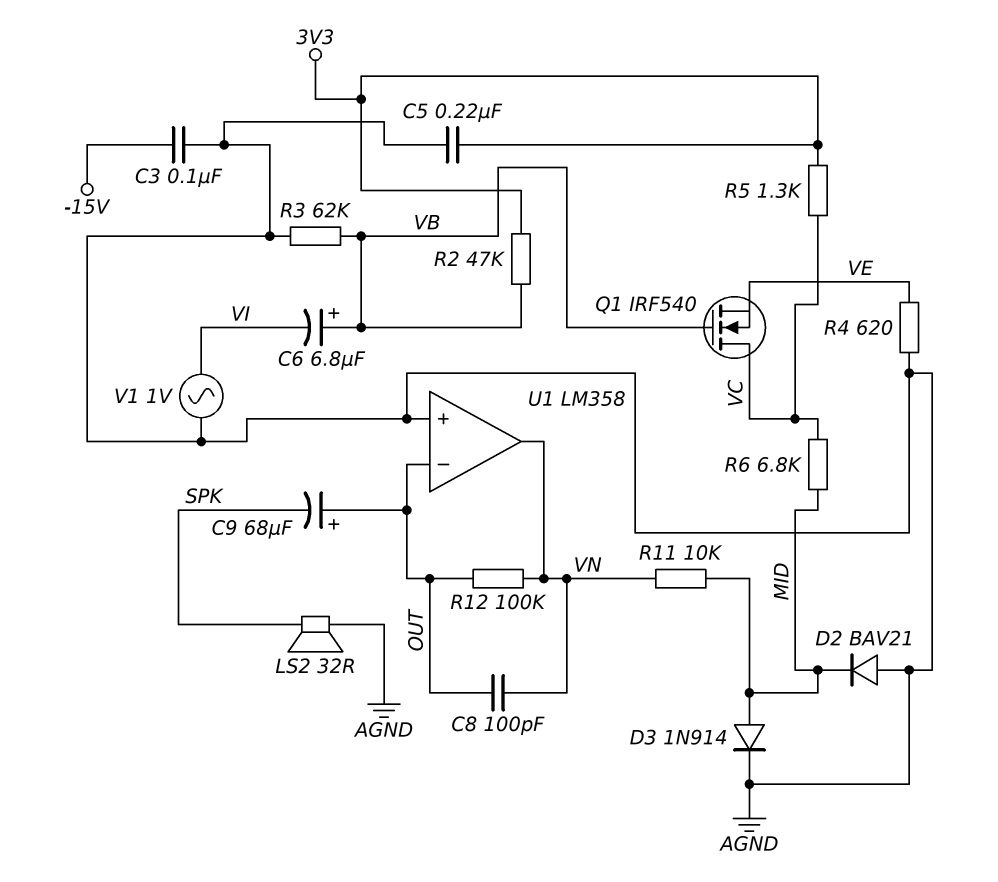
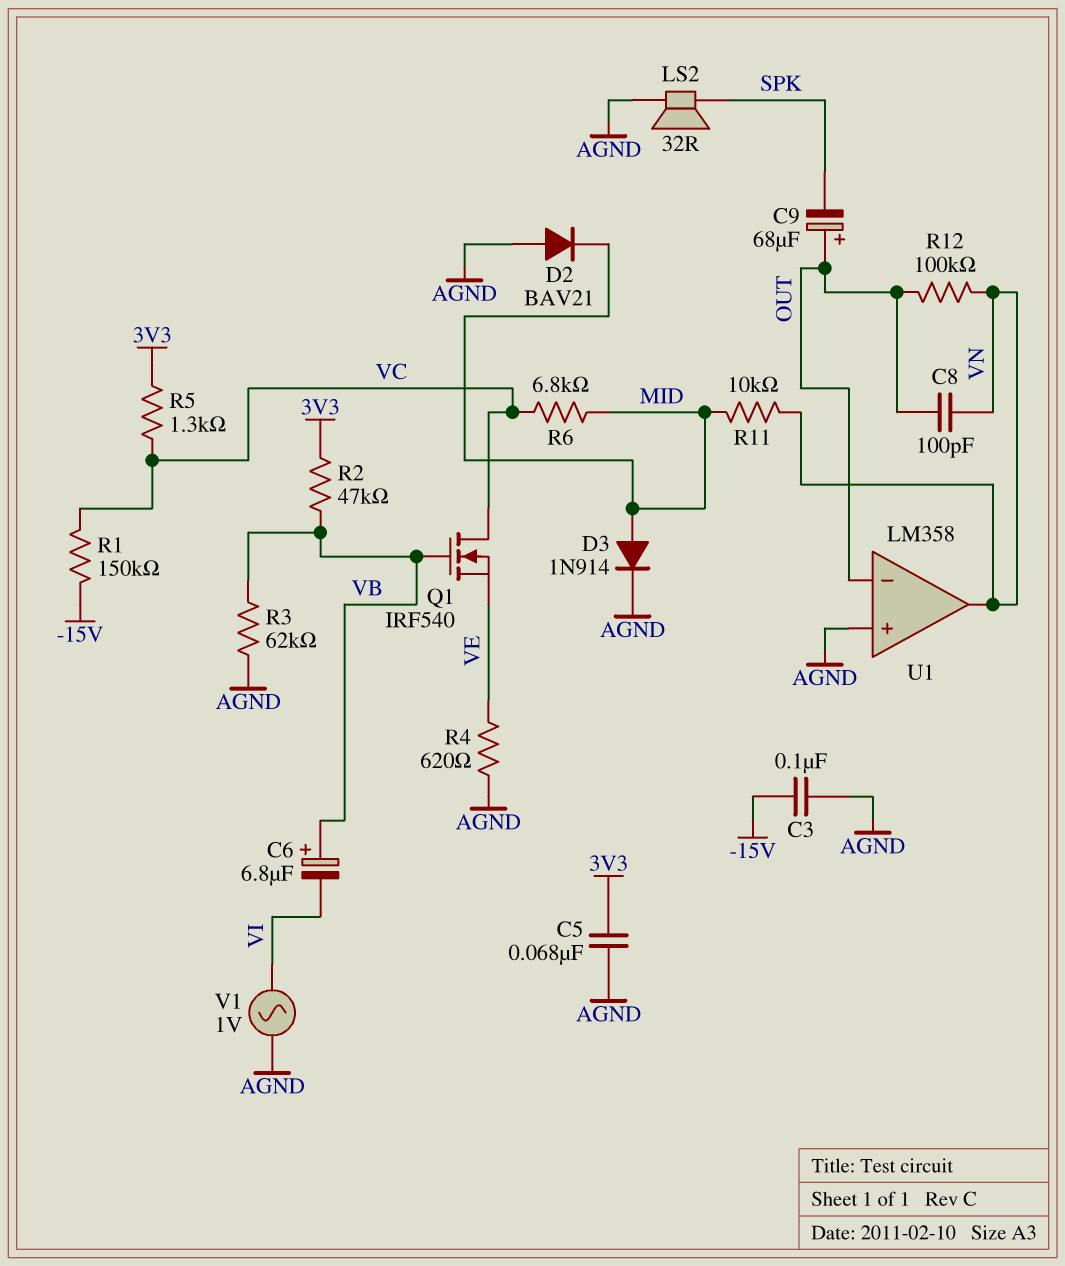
C5: 220nF (3V3, AGND) -> 68nF (3V3, AGND)
R1: none -> 150k (-15V, VC)

